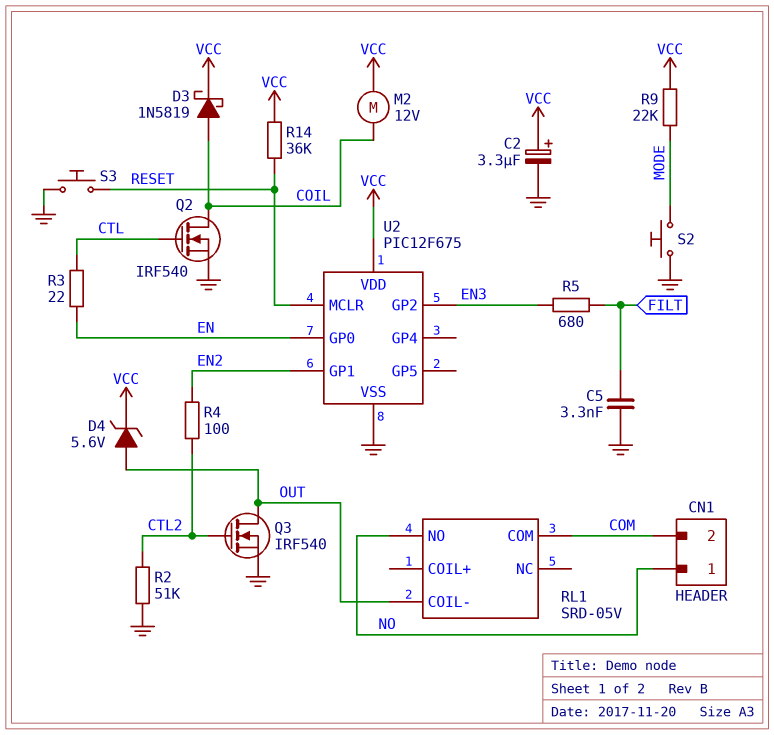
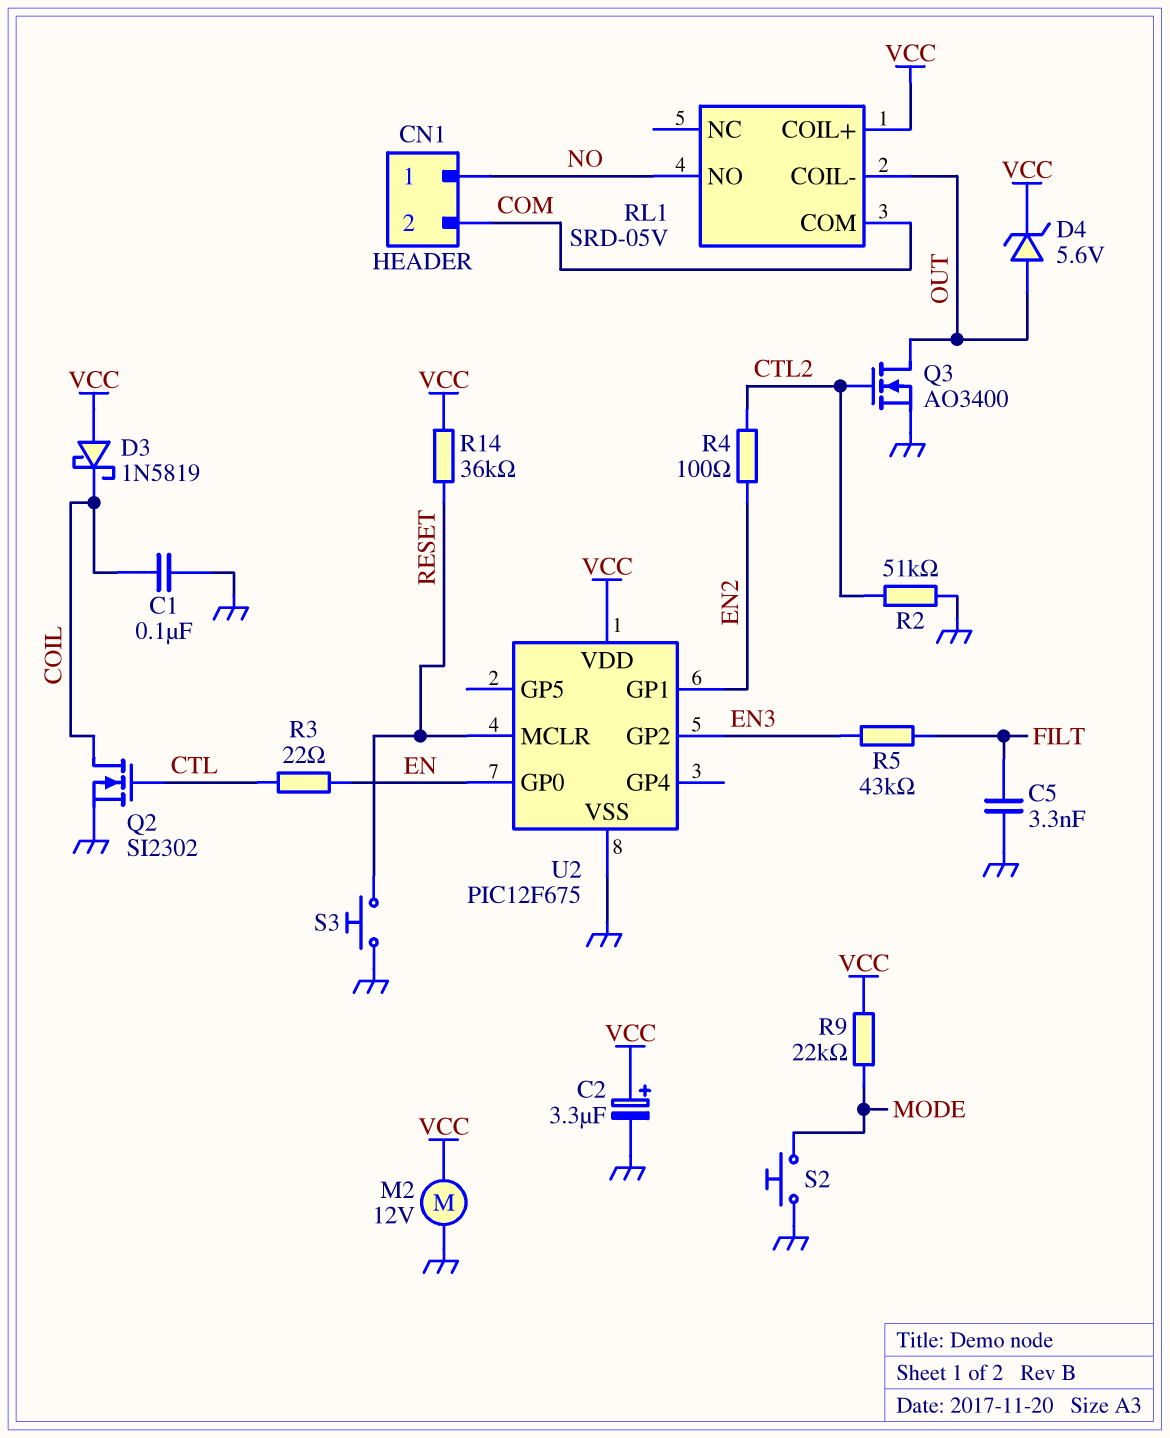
C1: none -> 100nF (COIL, GND)
D3: schottky 1N5819 (A COIL, K VCC) -> schottky 1N5819 (A VCC, K COIL)
M2: motor 12V (COIL, VCC) -> motor 12V (GND, VCC)
Q2: NMOS IRF540 (G CTL, D COIL, S GND) -> NMOS SI2302 (G CTL, D COIL, S GND)
Q3: NMOS IRF540 (G CTL2, D OUT, S GND) -> NMOS AO3400 (G CTL2, D OUT, S GND)
R5: 680 (EN3, FILT) -> 43k (EN3, FILT)
RL1 pin COIL+: none -> VCC

